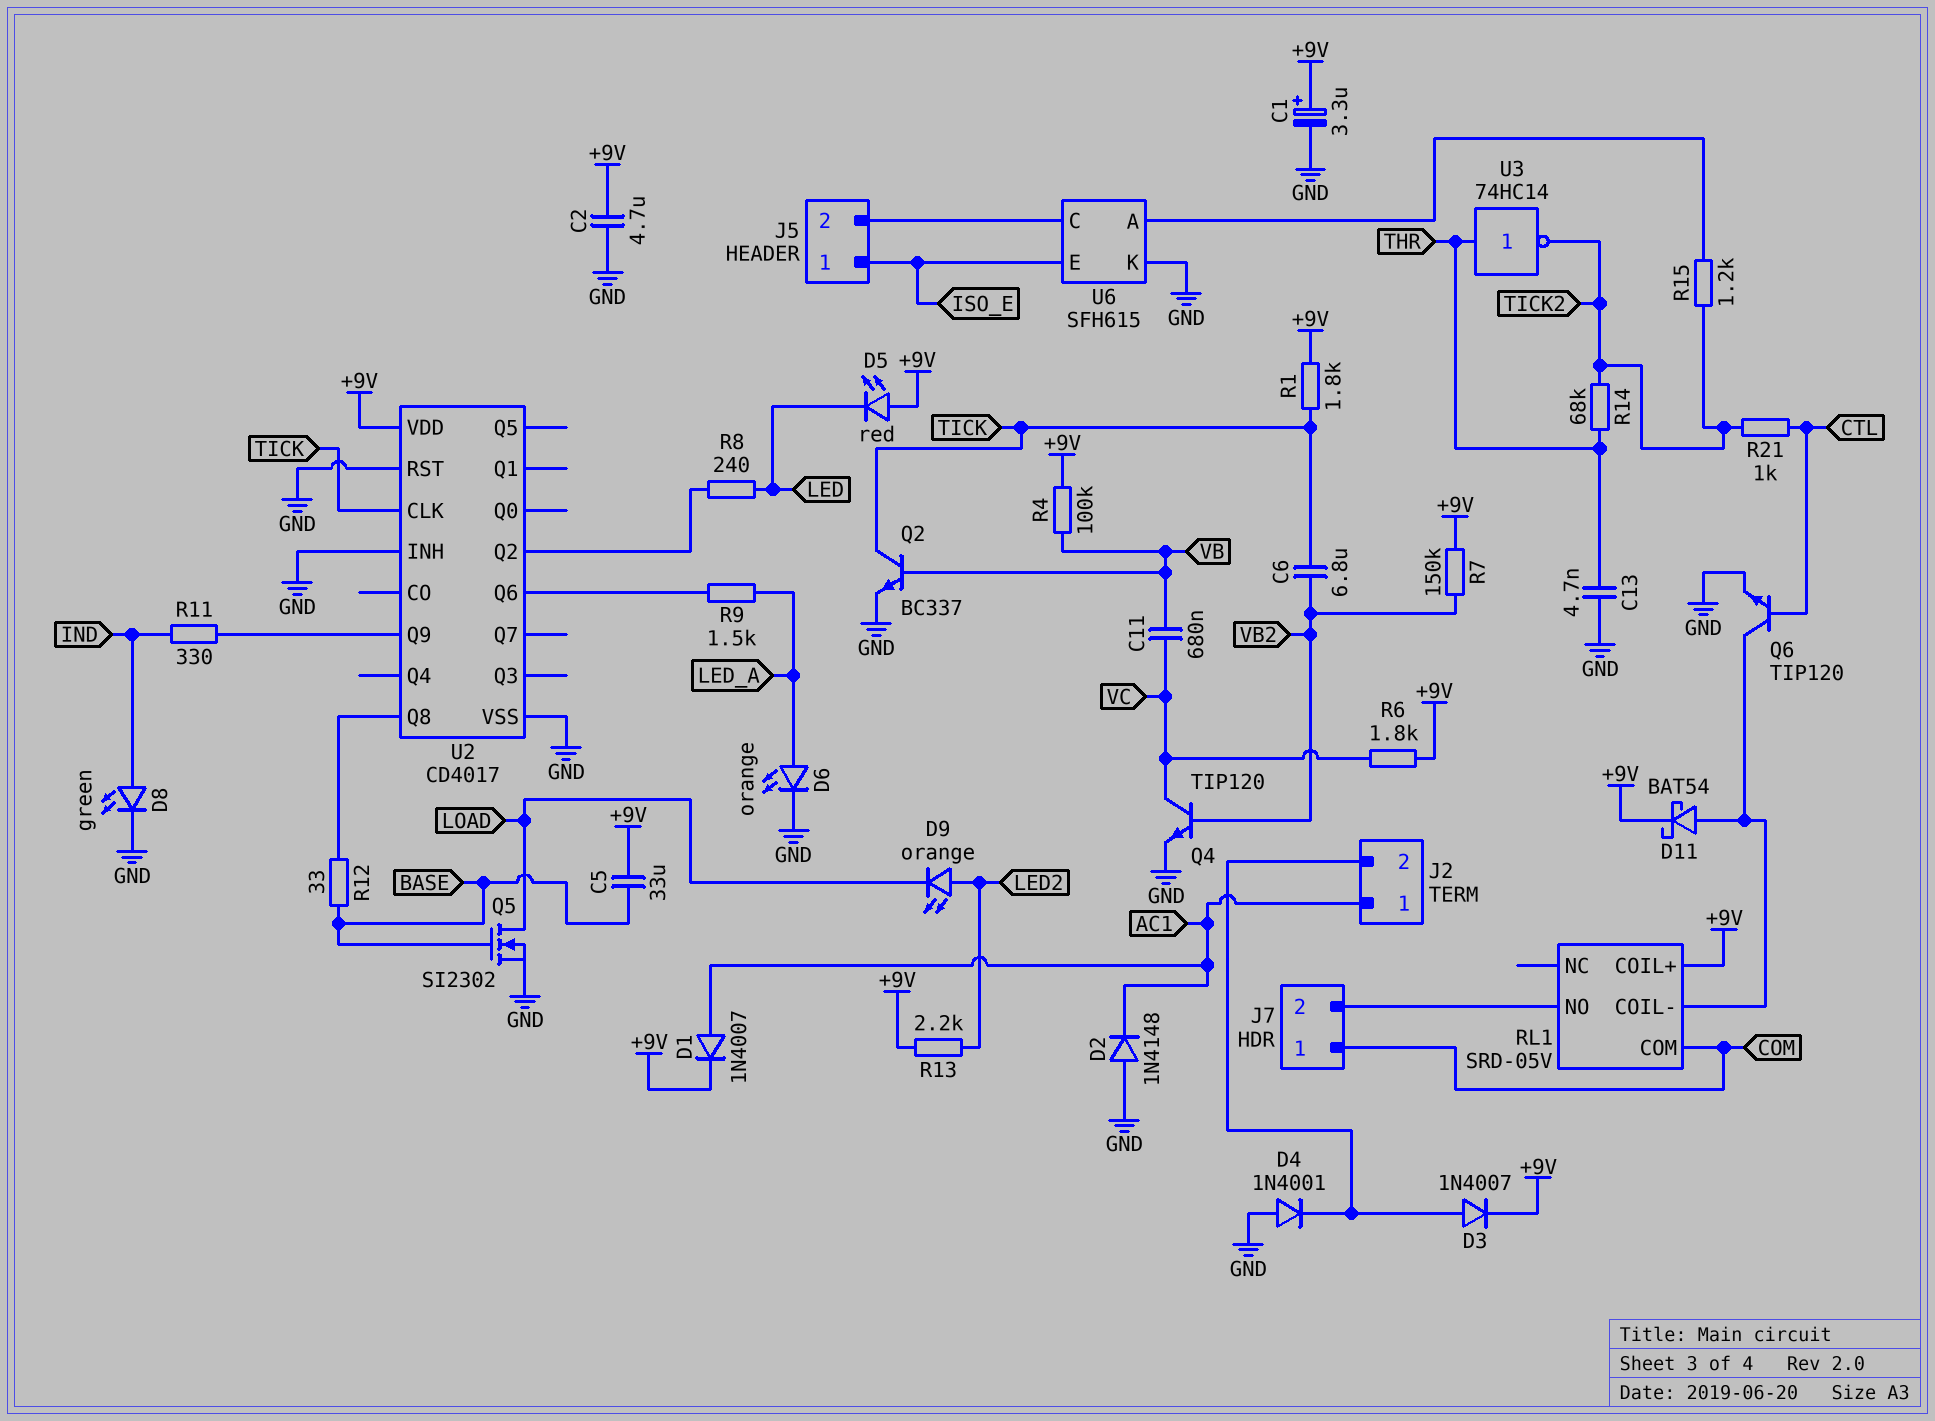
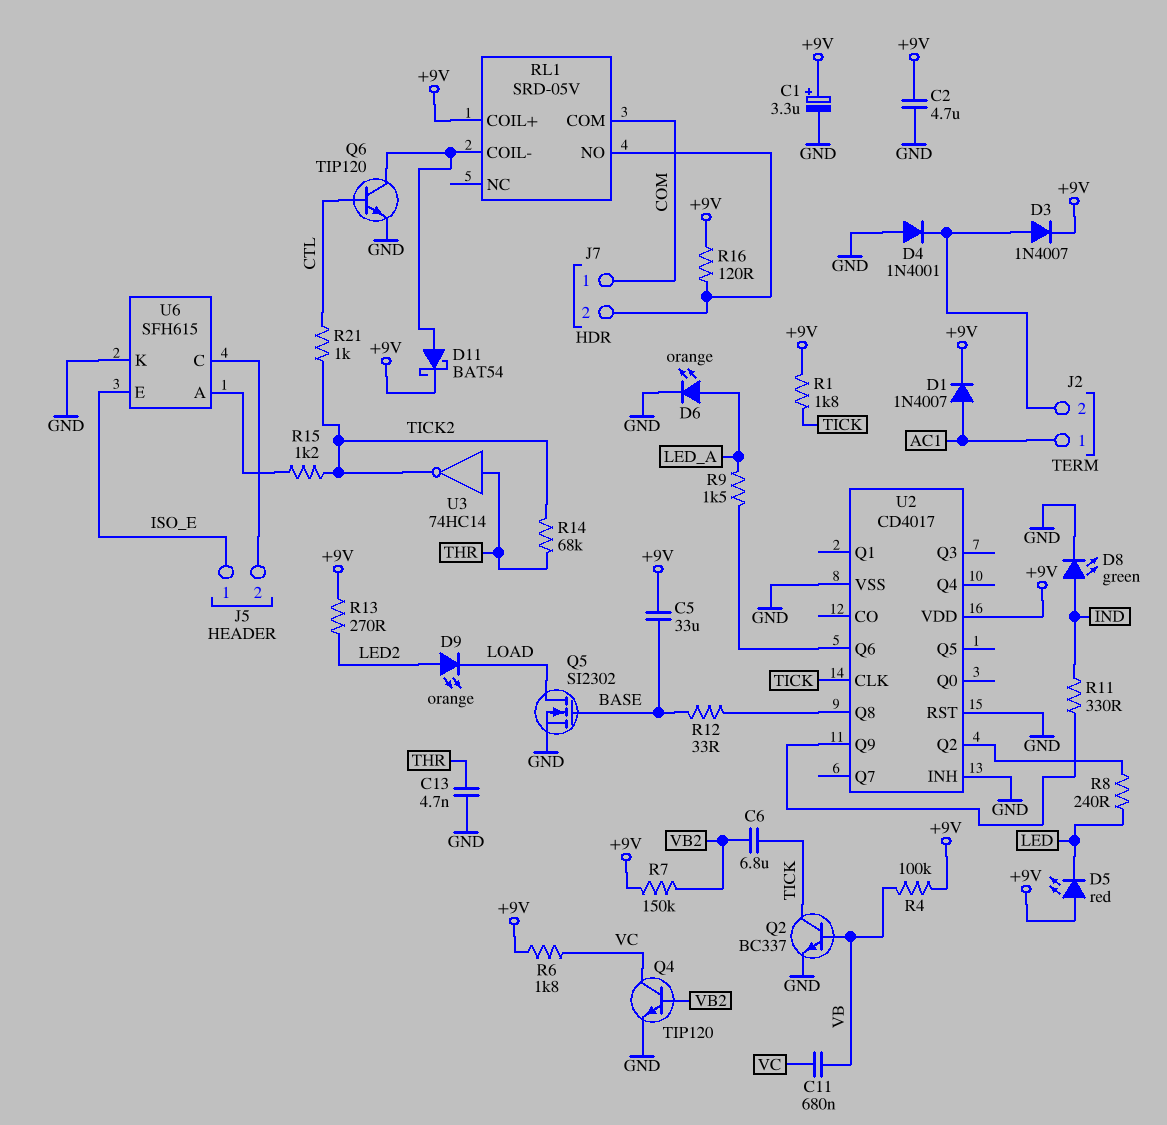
D2: diode 1N4148 (A GND, K AC1) -> none
R13: 2.2k (+9V, LED2) -> 270 (+9V, LED2)
R16: none -> 120 (+9V, J7/2)

